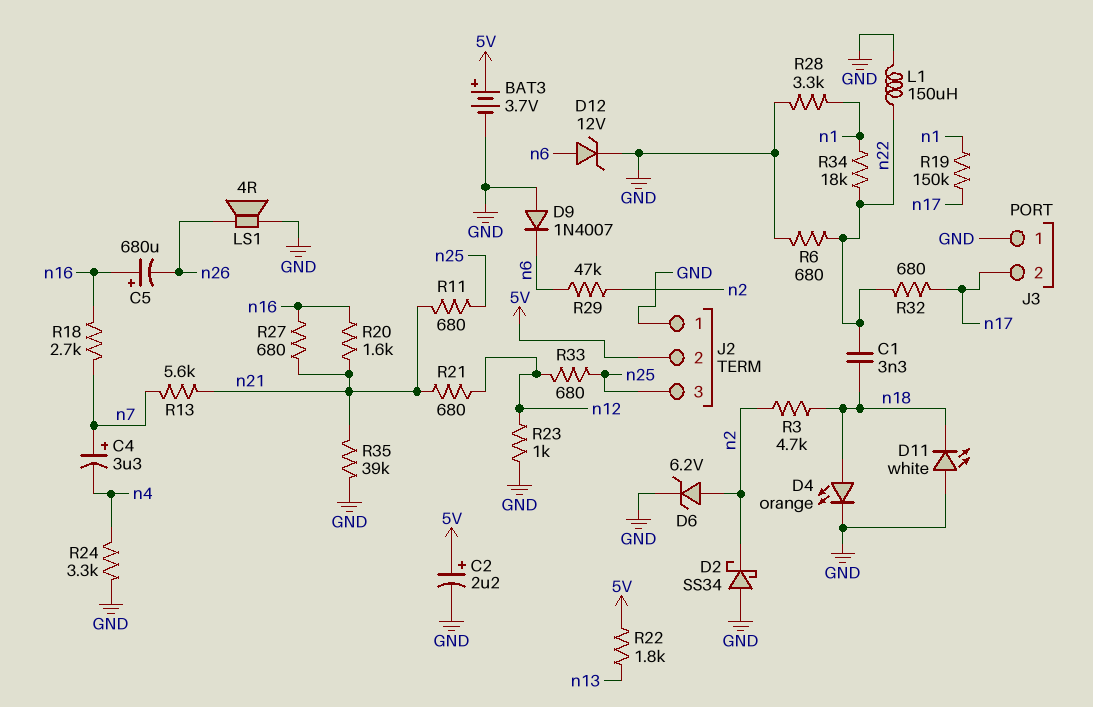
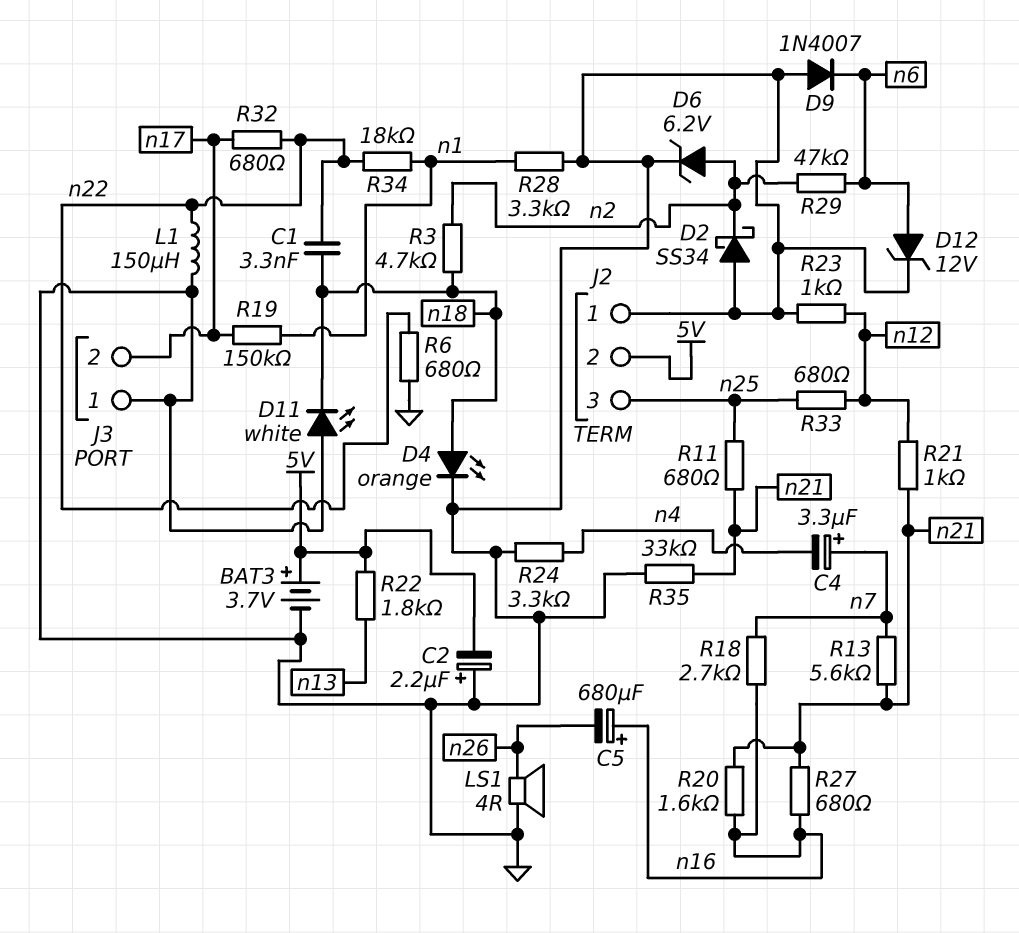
C2: 2.2uF (plus 5V, minus GND) -> 2.2uF (plus GND, minus 5V)
R21: 680 (n12, n21) -> 1k (n12, n21)
R35: 39k (GND, n21) -> 33k (GND, n21)

